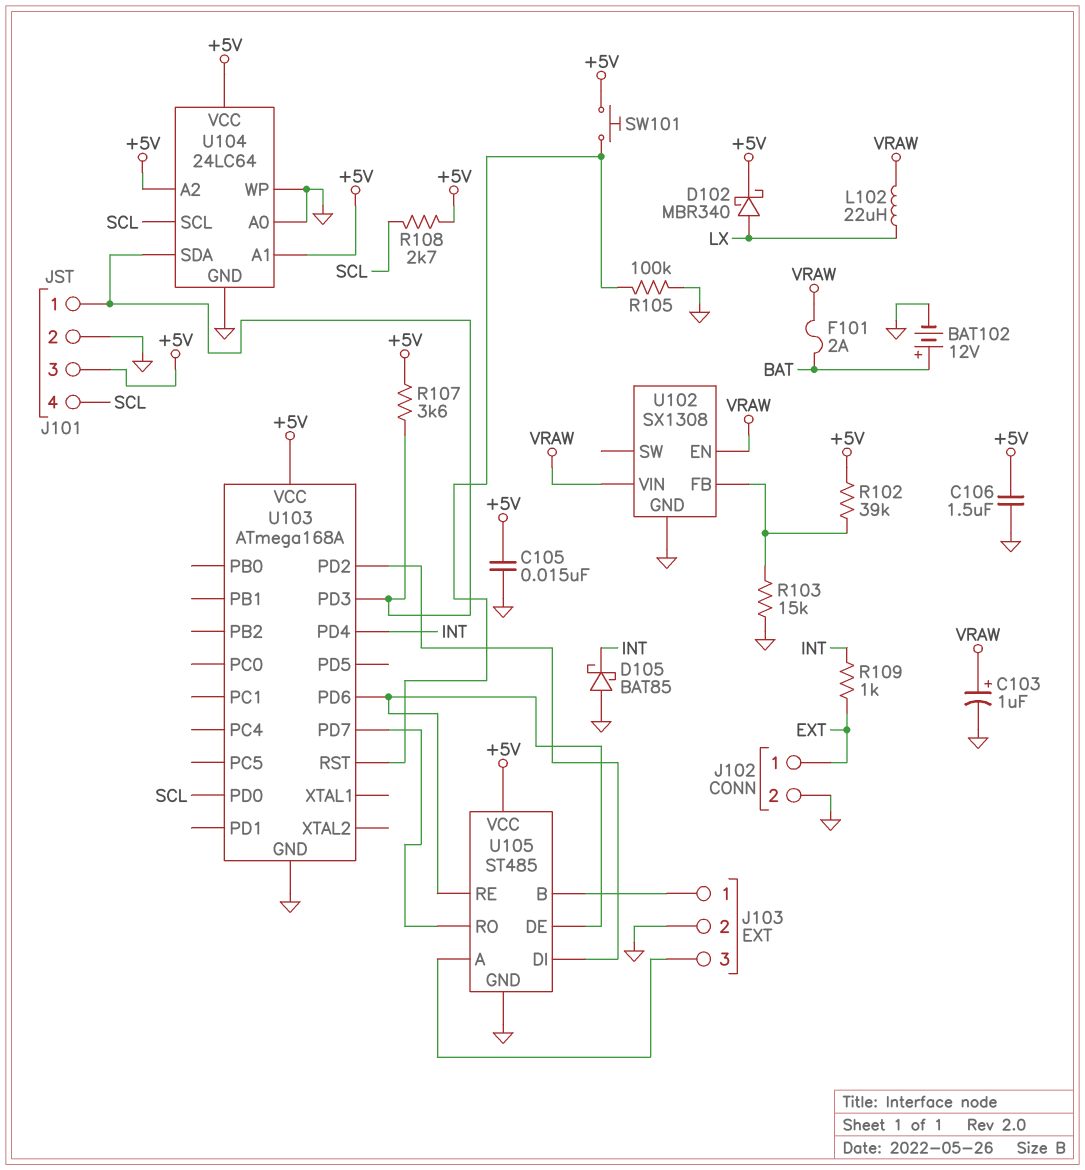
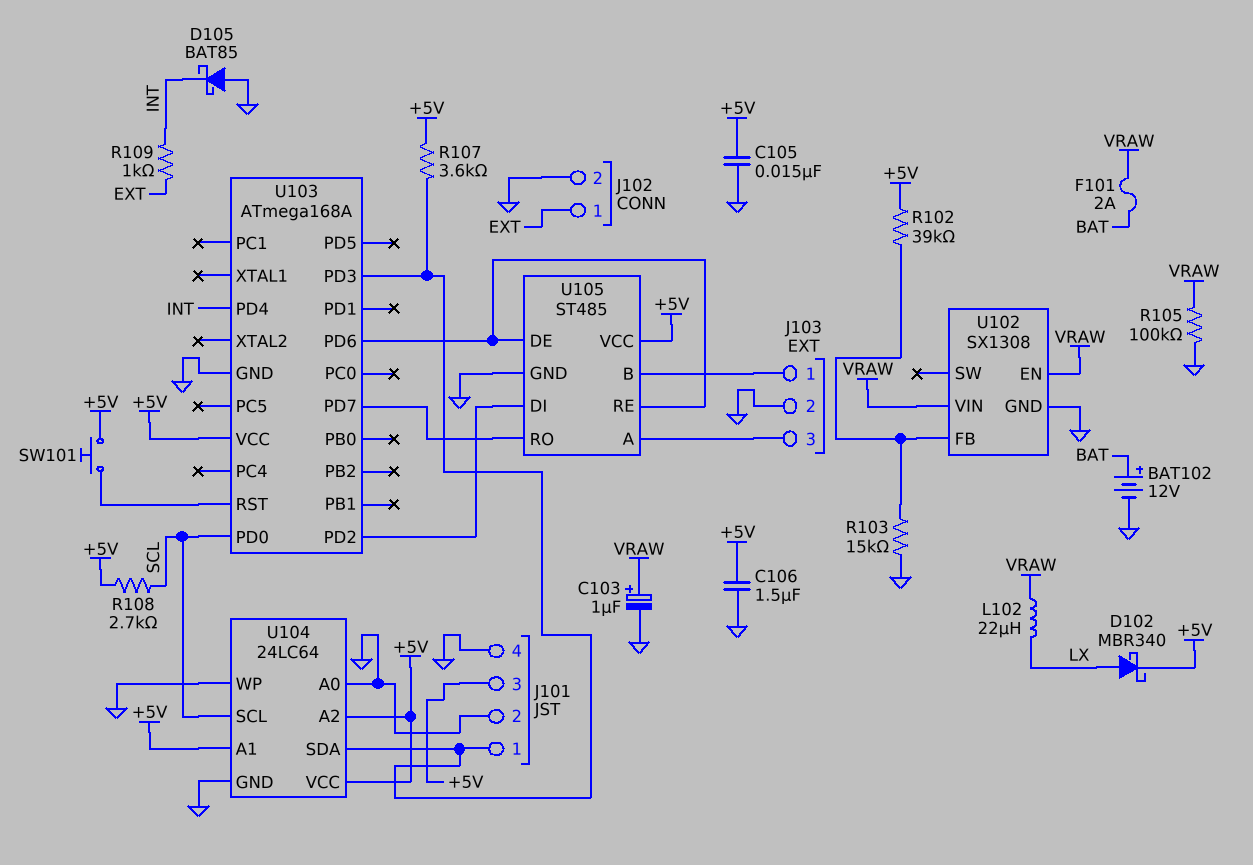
J101 pin 4: SCL -> GND
R105: 100k (GND, U103/RST) -> 100k (GND, VRAW)

